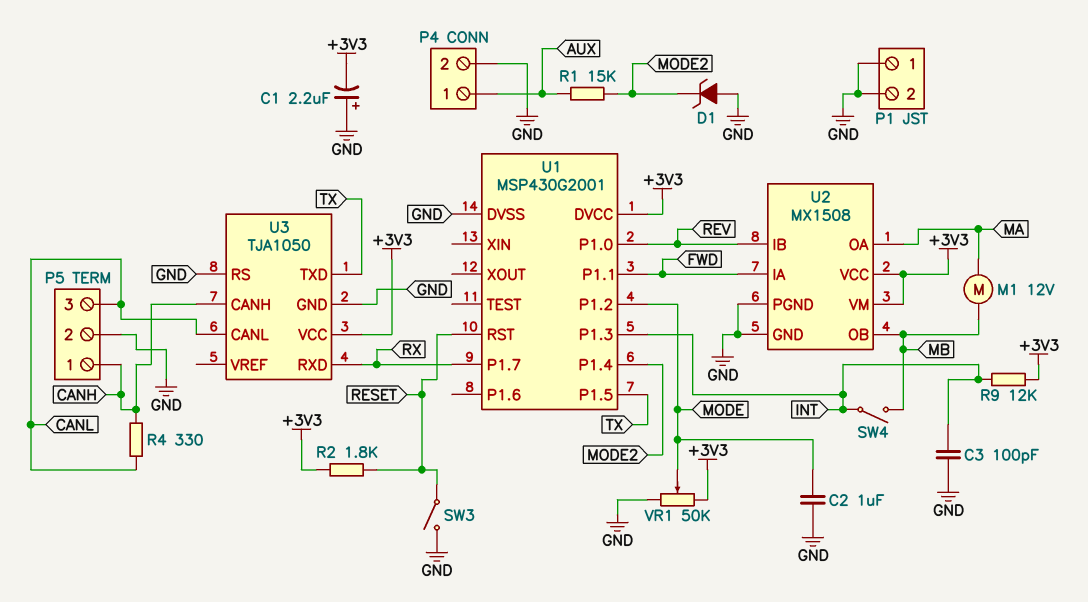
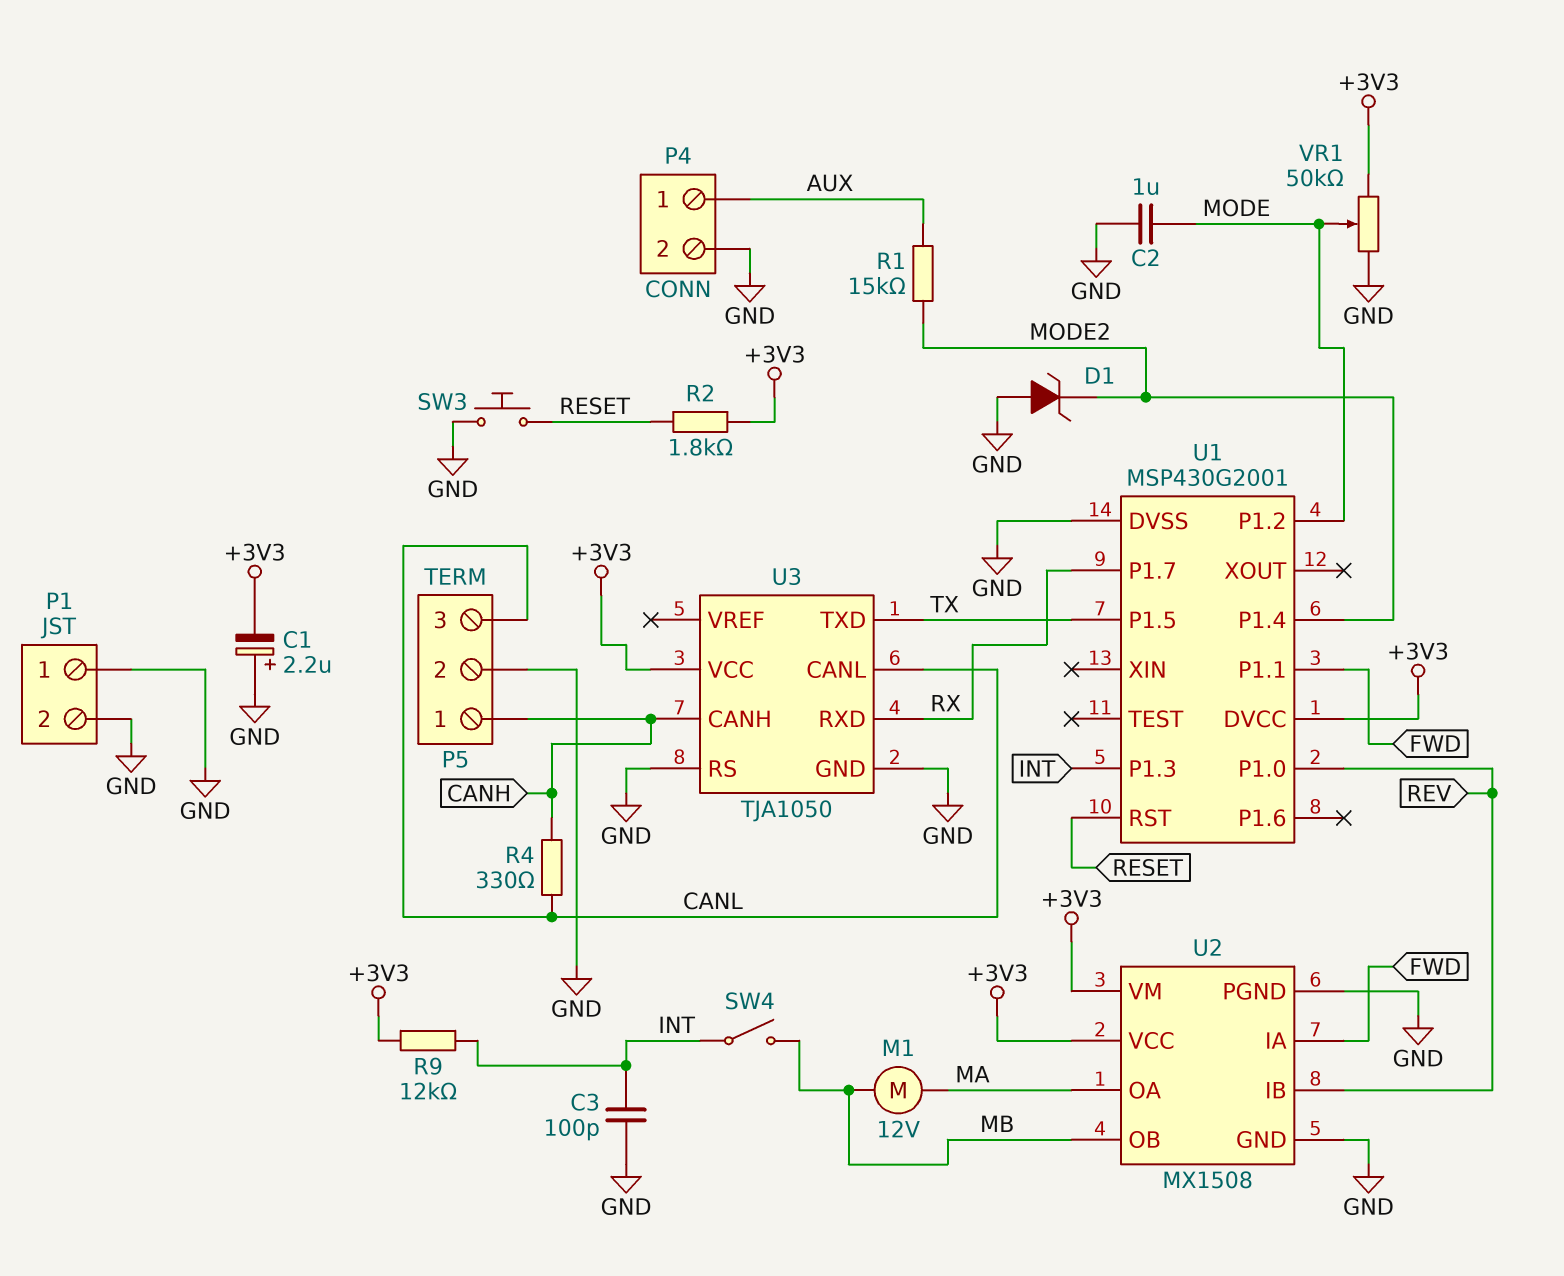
SW3: switch (GND, RESET) -> button (GND, RESET)

